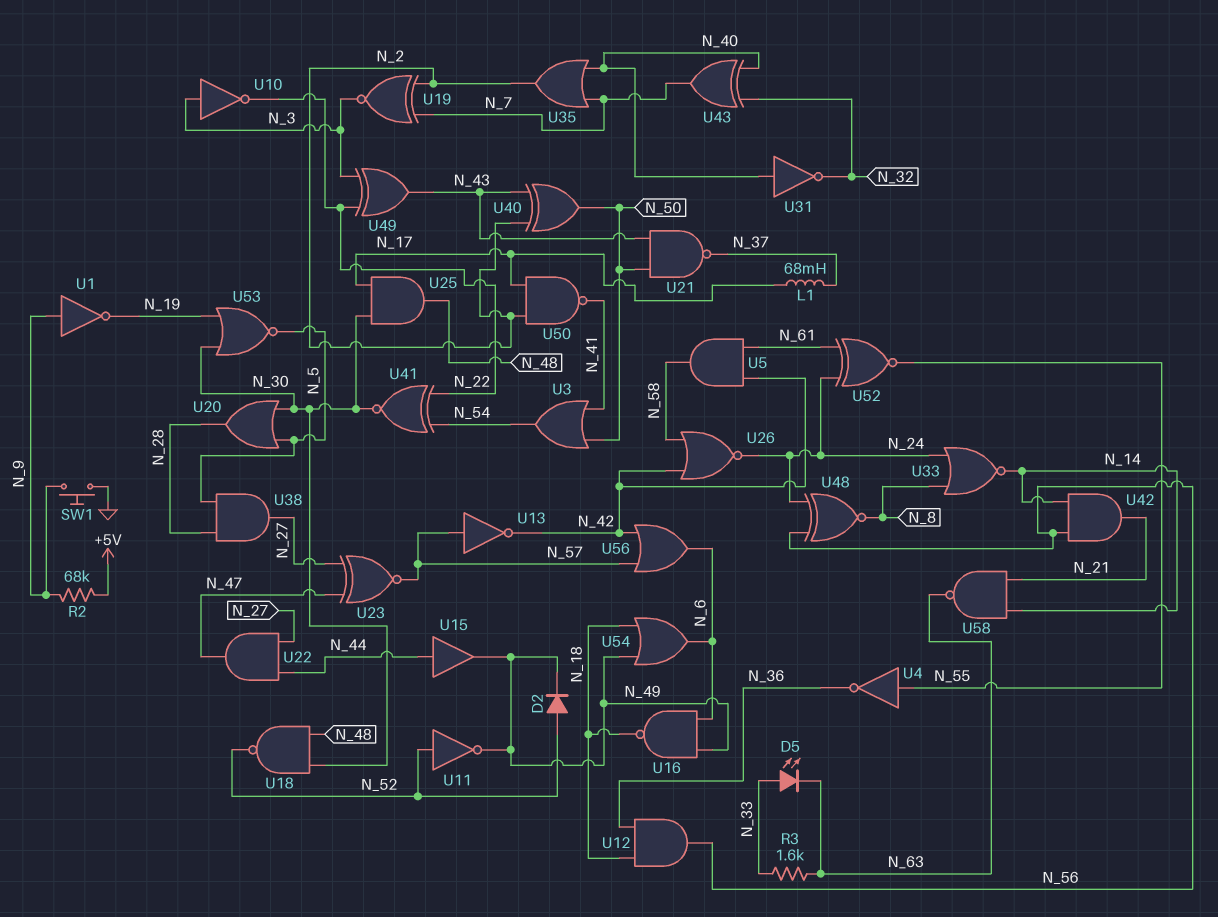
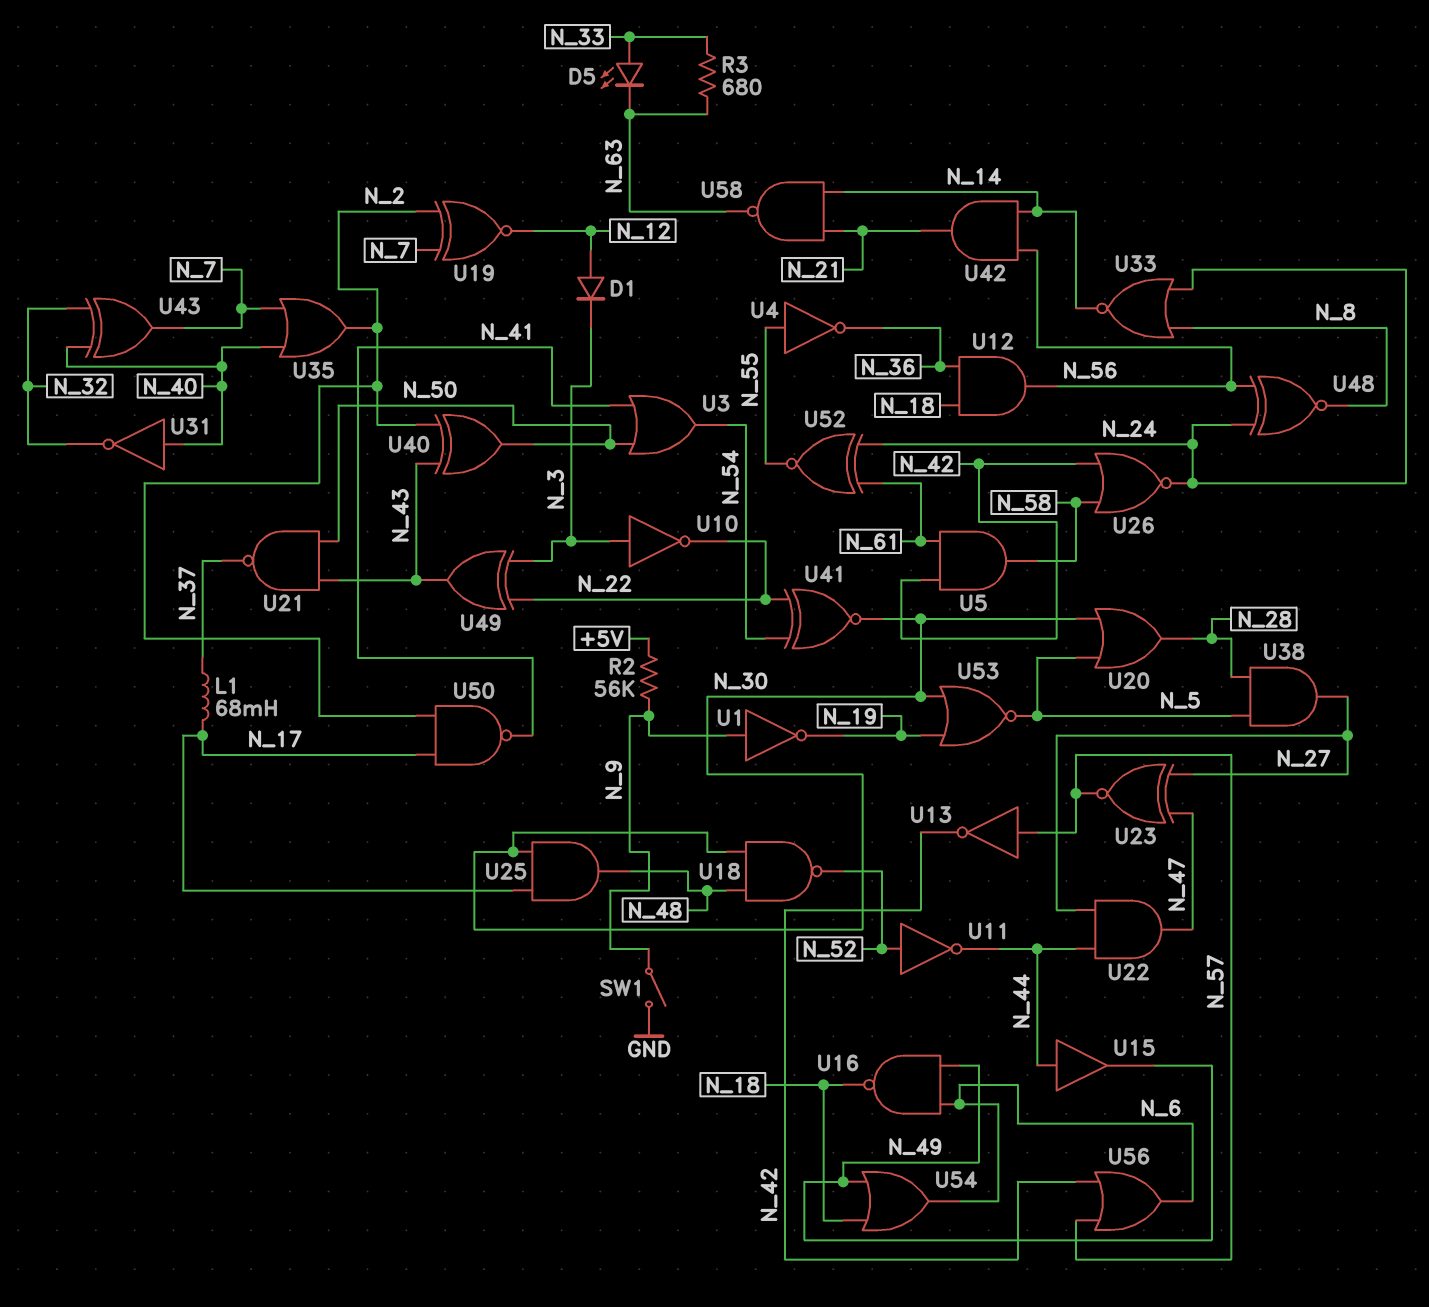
D1: none -> diode (A N_12, K N_3)
D2: diode (A N_52, K N_49) -> none
R2: 68k (+5V, N_9) -> 56k (+5V, N_9)
R3: 1.6k (N_33, N_63) -> 680 (N_33, N_63)
SW1: button (GND, N_9) -> switch (GND, N_9)
U11: NOT (in N_52, out N_49) -> NOT (in N_52, out N_44)
U19: XNOR (in N_2, in N_7, out N_3) -> XNOR (in N_2, in N_7, out N_12)

